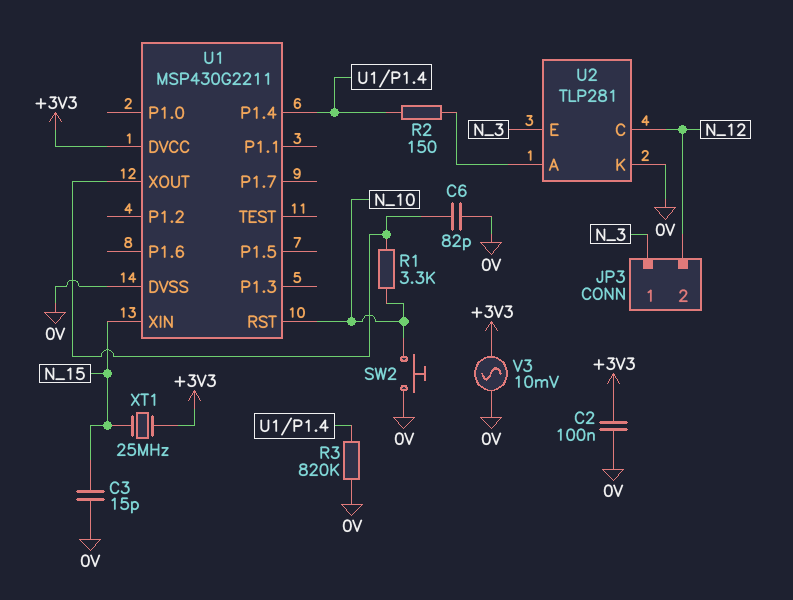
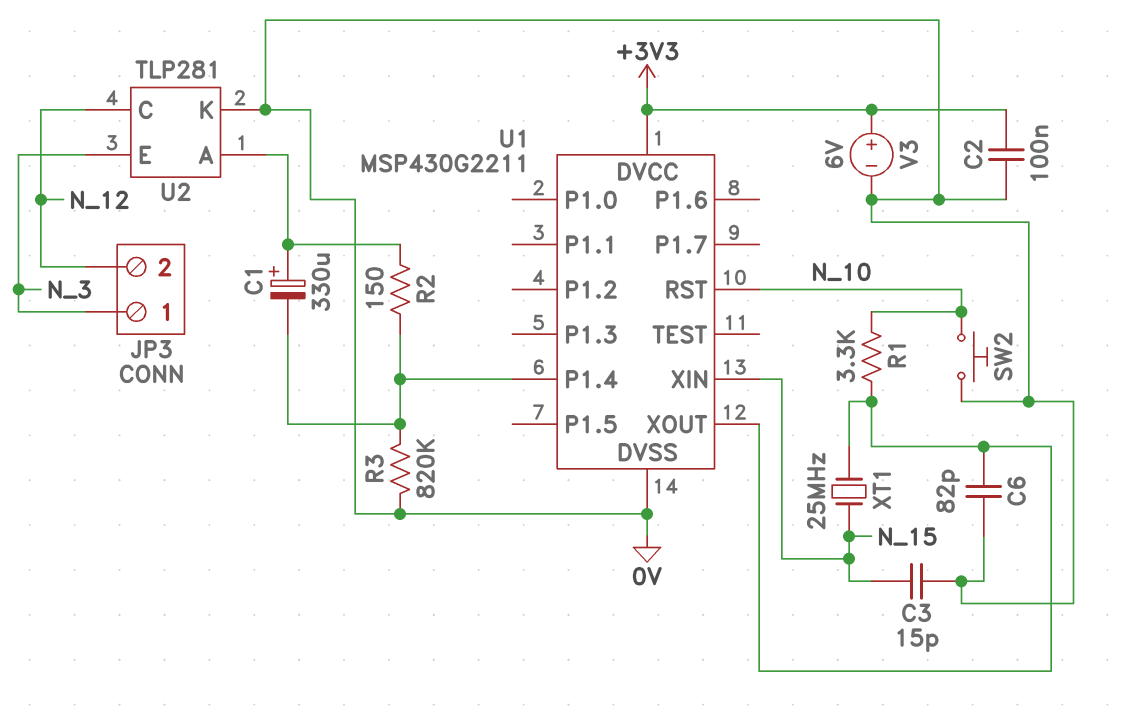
C1: none -> 330uF (plus U2/A, minus U1/P1.4)
V3: AC 10mV (+3V3, 0V) -> 6V (plus +3V3, minus 0V)
XT1: 25MHz (+3V3, N_15) -> 25MHz (N_15, U1/XOUT)

